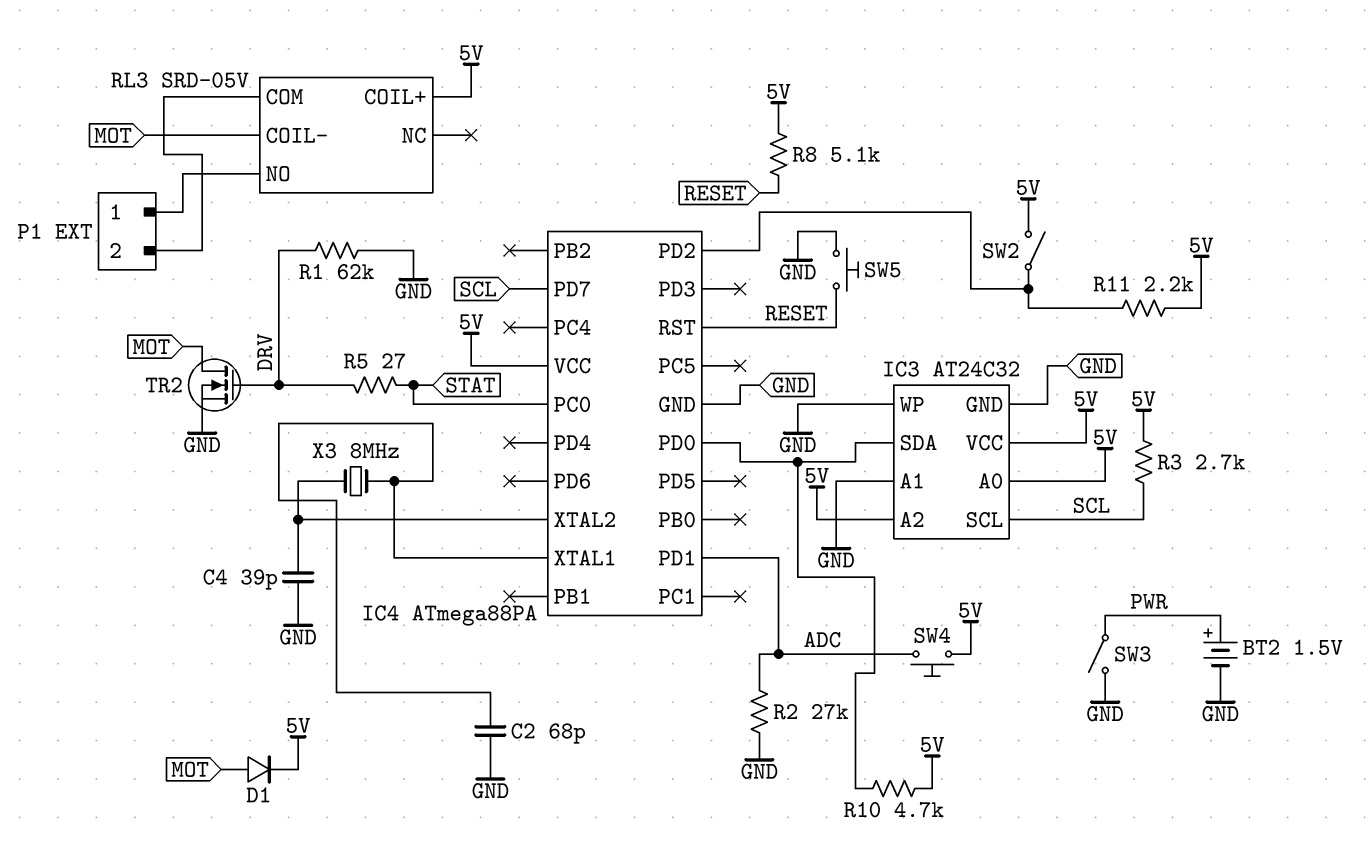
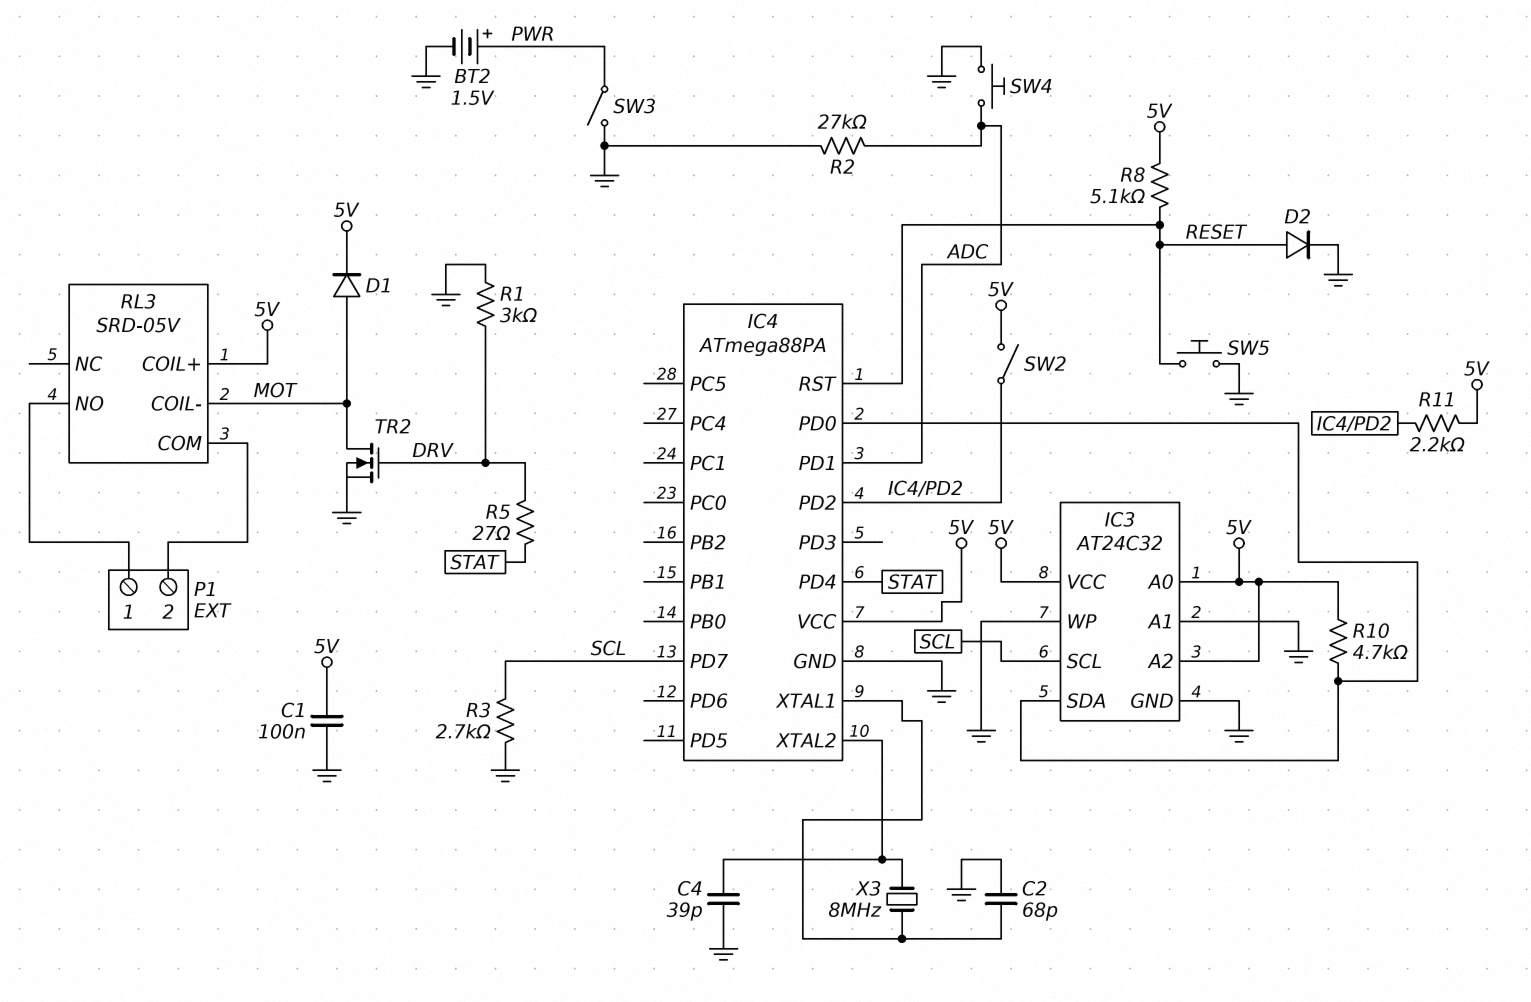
C1: none -> 100nF (5V, GND)
D2: none -> diode (A RESET, K GND)
IC4 pin PC0: STAT -> none
IC4 pin PD4: none -> STAT
R1: 62k (DRV, GND) -> 3k (DRV, GND)
R3: 2.7k (5V, SCL) -> 2.7k (GND, SCL)
SW4: button (5V, ADC) -> button (ADC, GND)

